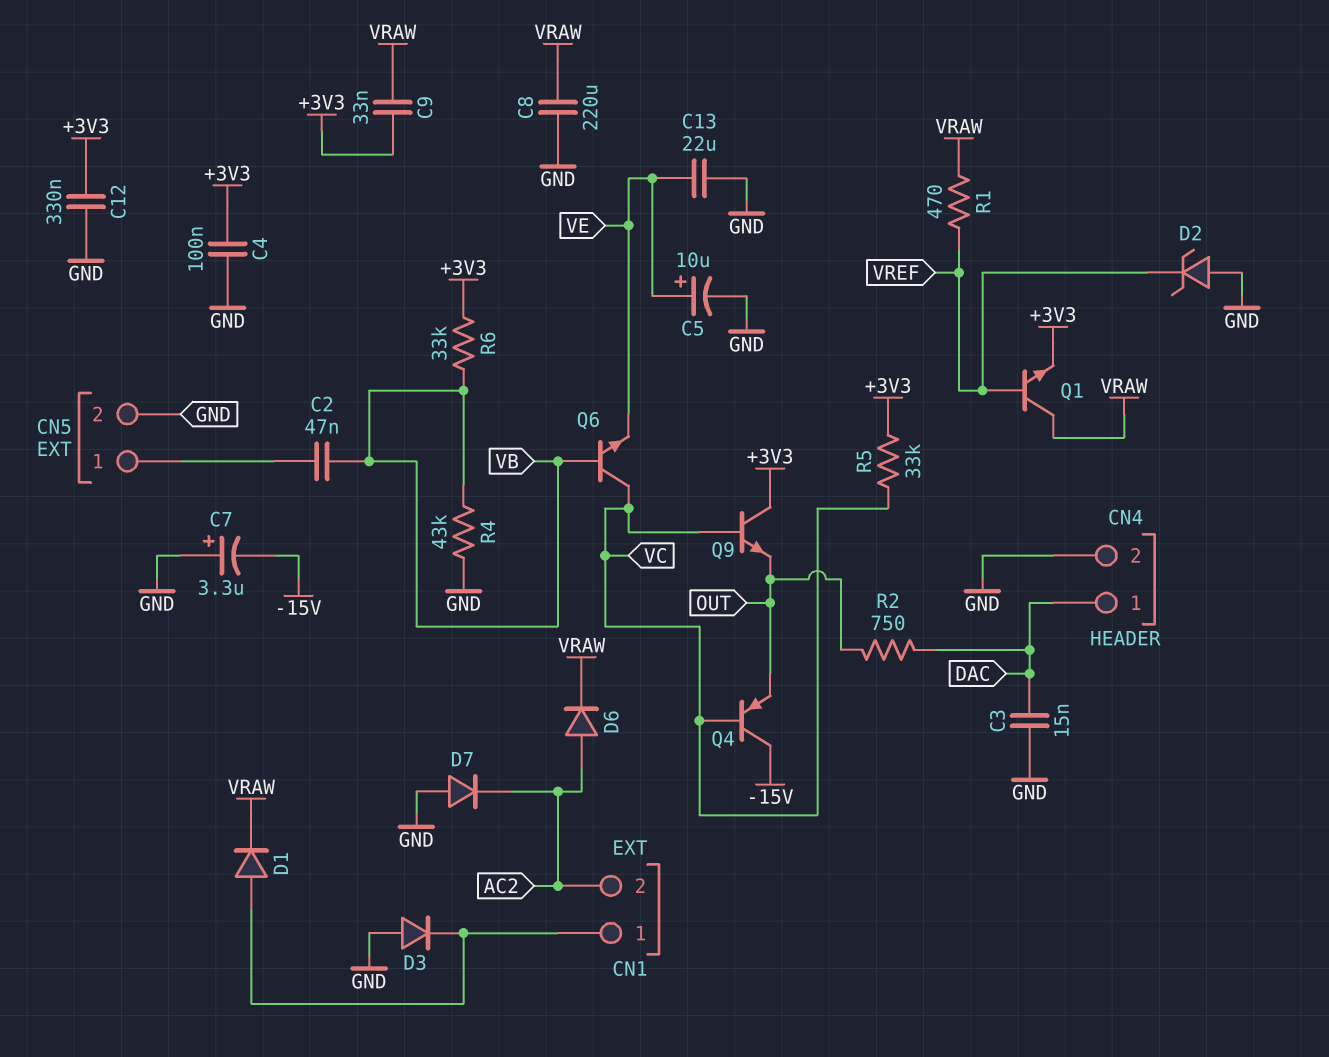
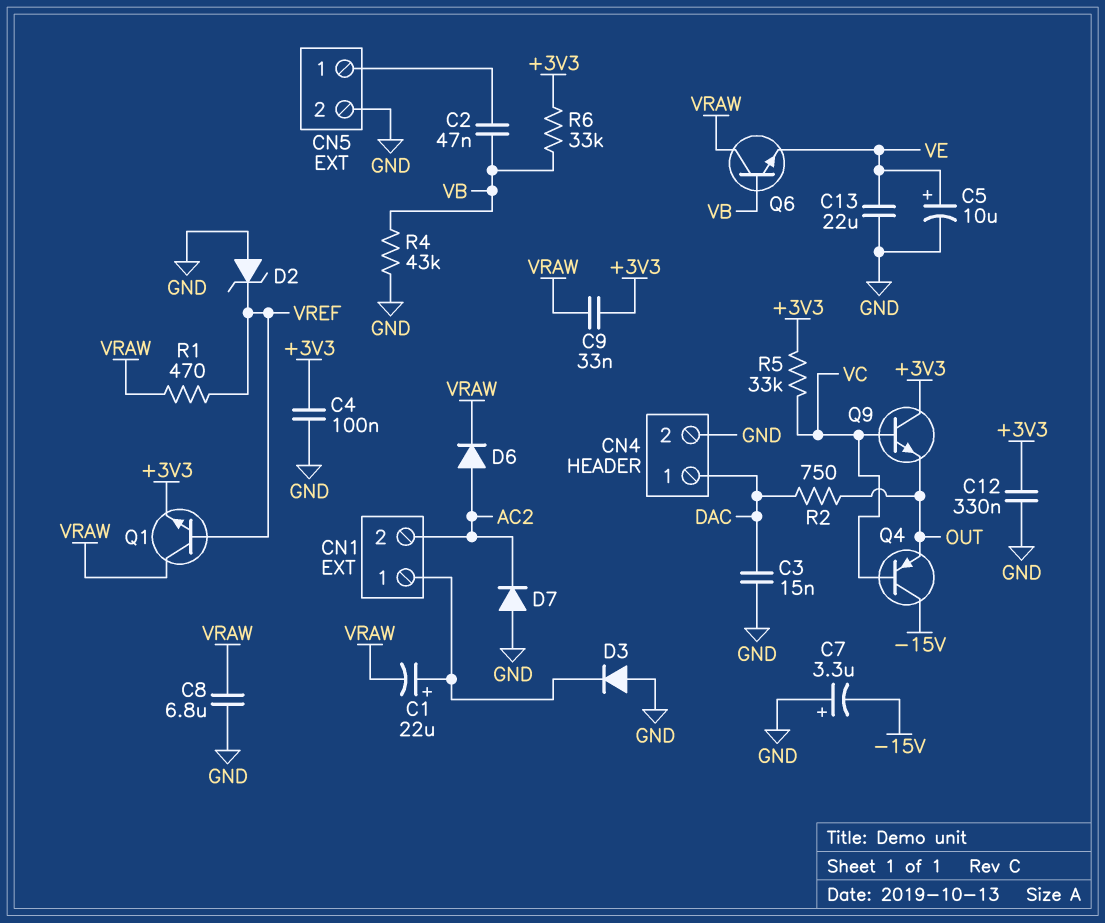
C1: none -> 22uF (plus CN1/1, minus VRAW)
C8: 220uF (GND, VRAW) -> 6.8uF (GND, VRAW)
D1: diode (A CN1/1, K VRAW) -> none
Q6: NPN (B VB, C VC, E VE) -> NPN (B VB, C VRAW, E VE)

